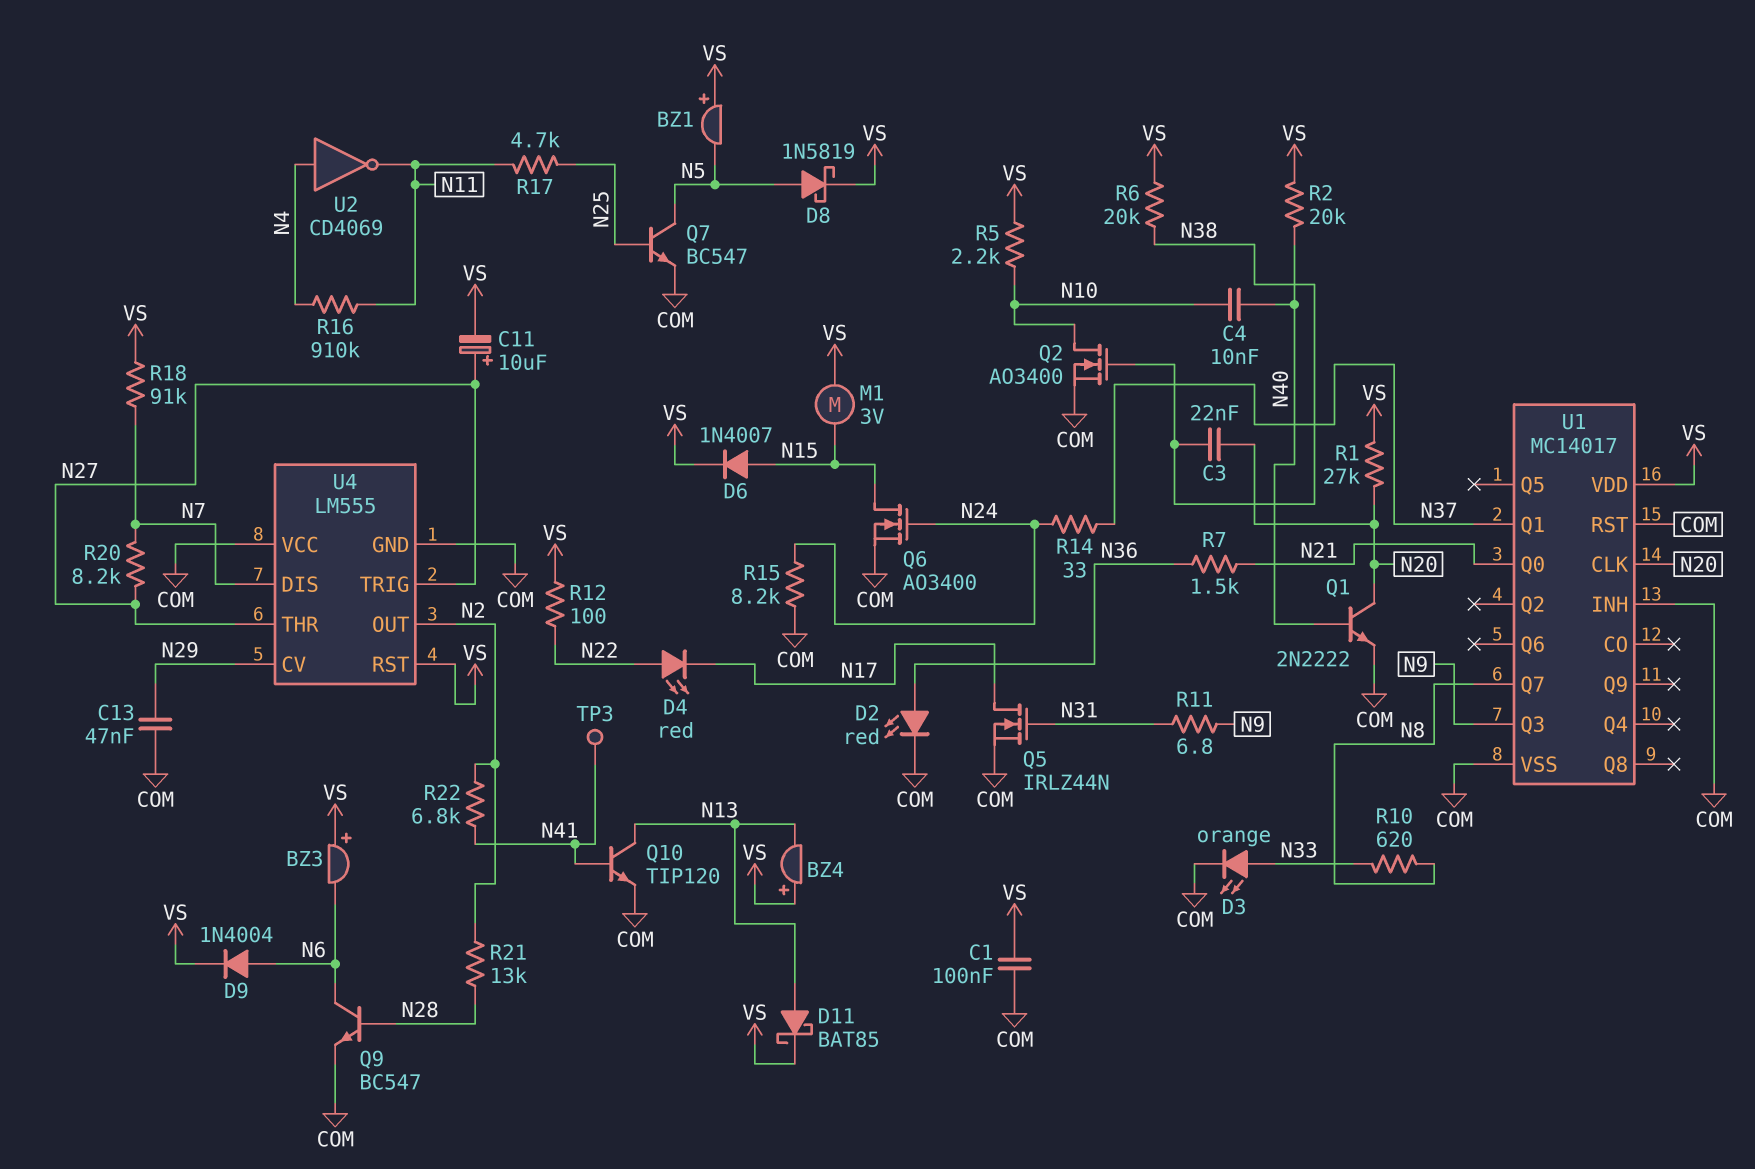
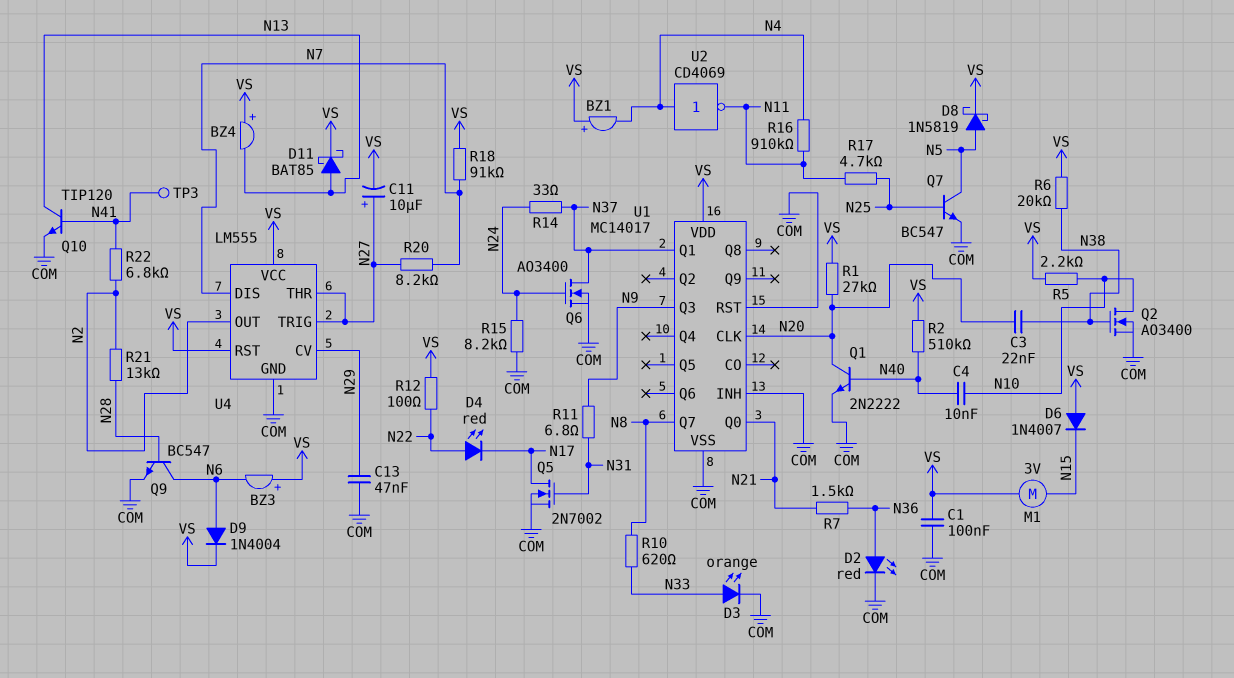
BZ1: buzzer (plus VS, minus N5) -> buzzer (plus VS, minus N4)
D6: diode 1N4007 (A N15, K VS) -> diode 1N4007 (A VS, K N15)
Q5: NMOS IRLZ44N (G N31, D N17, S COM) -> NMOS 2N7002 (G N31, D N17, S COM)
Q6: NMOS AO3400 (G N24, D N15, S COM) -> NMOS AO3400 (G N24, D N37, S COM)
R2: 20k (N40, VS) -> 510k (N40, VS)
U4 pin VCC: COM -> VS

